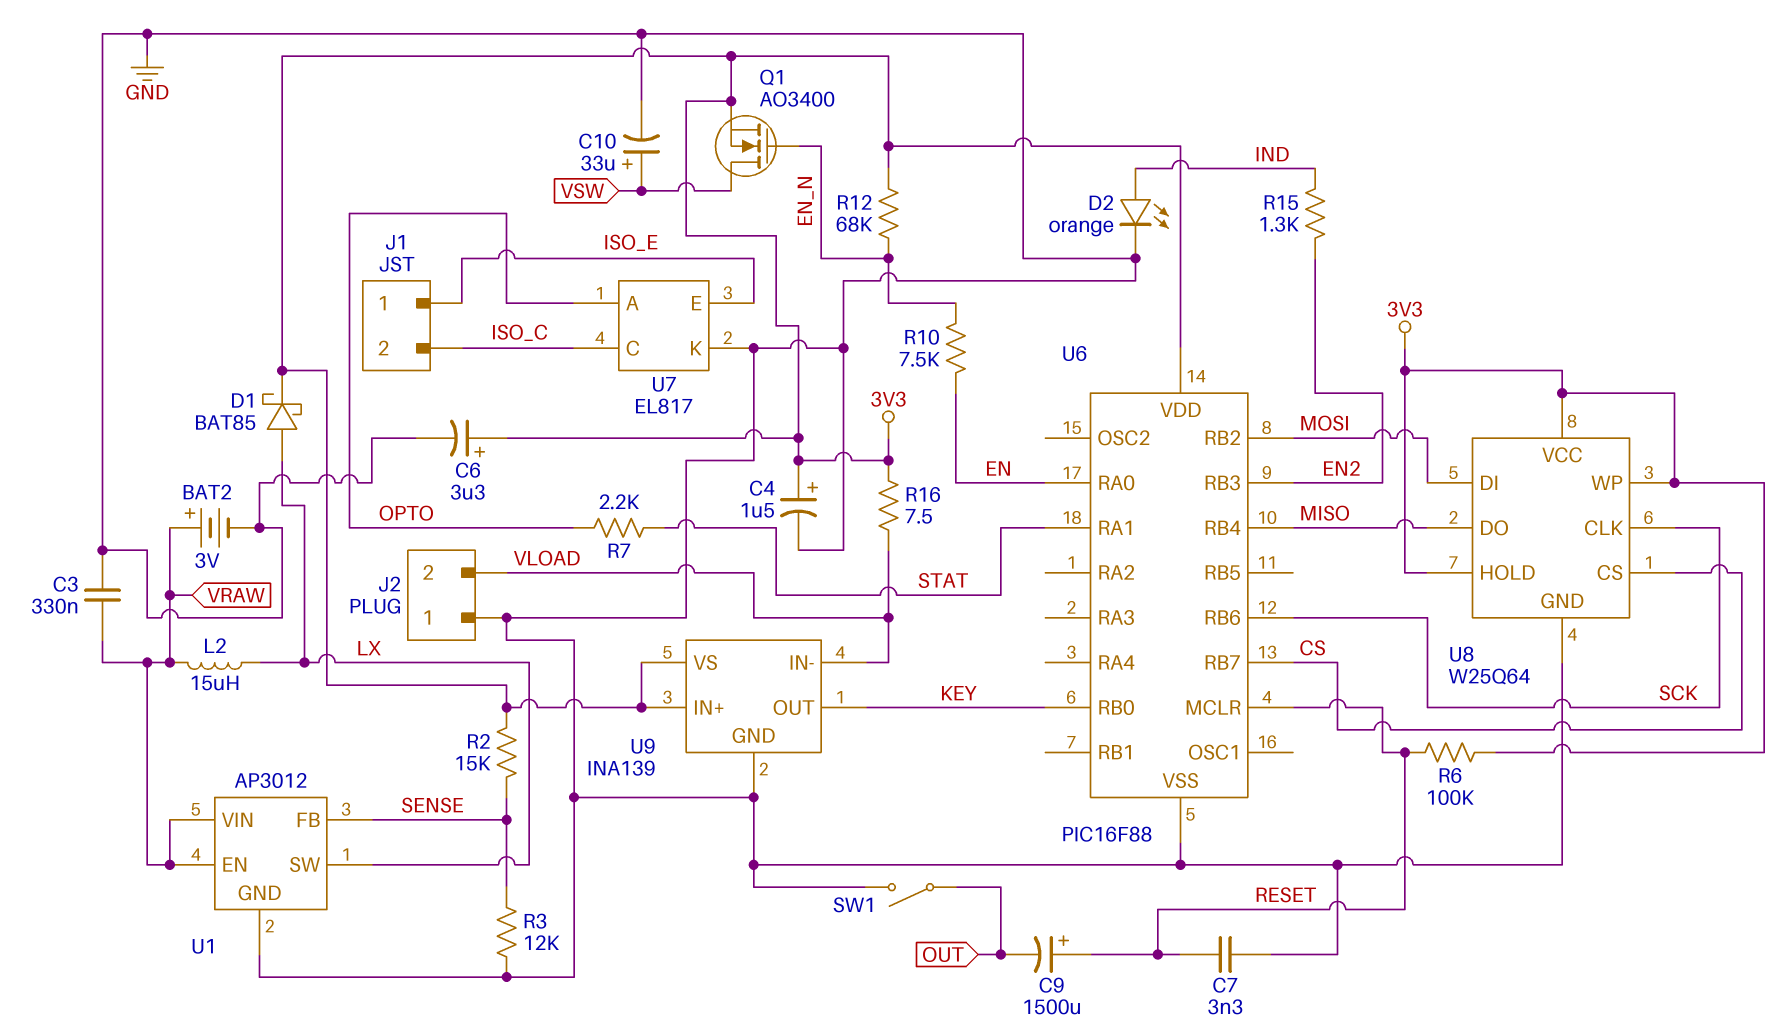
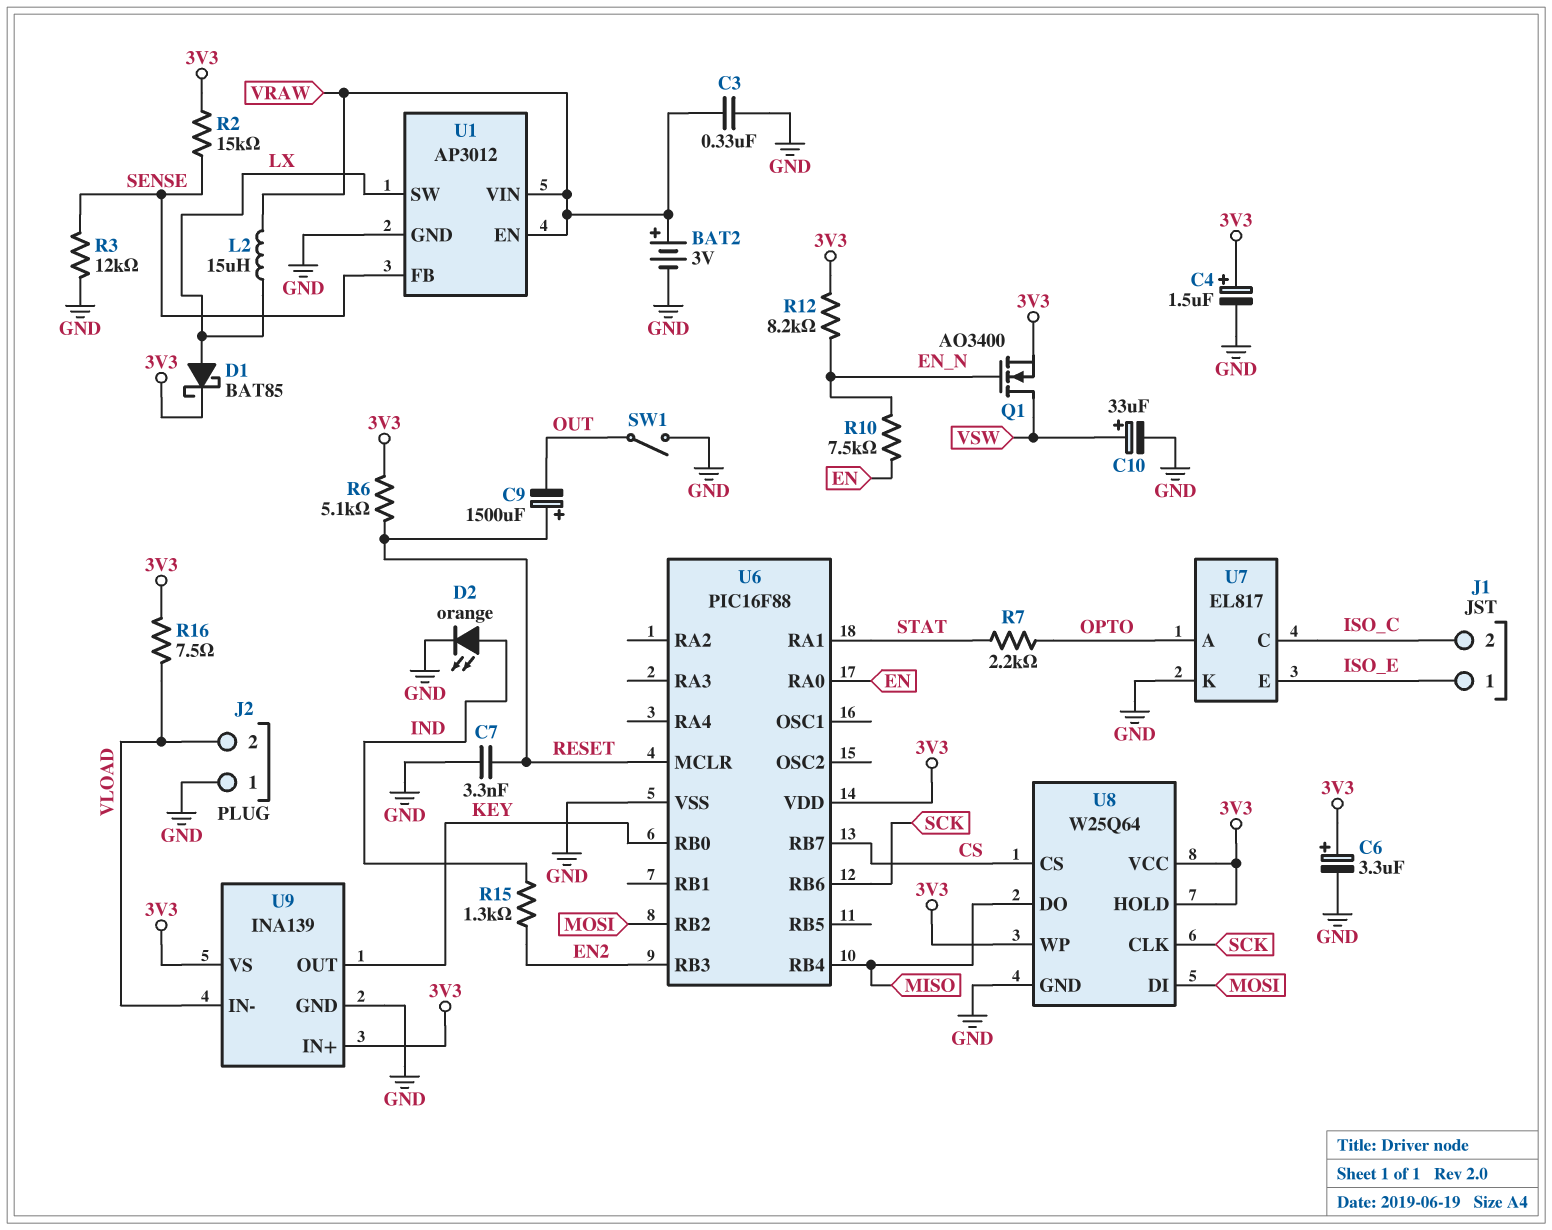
R6: 100k (3V3, RESET) -> 5.1k (3V3, RESET)
R12: 68k (3V3, EN_N) -> 8.2k (3V3, EN_N)

